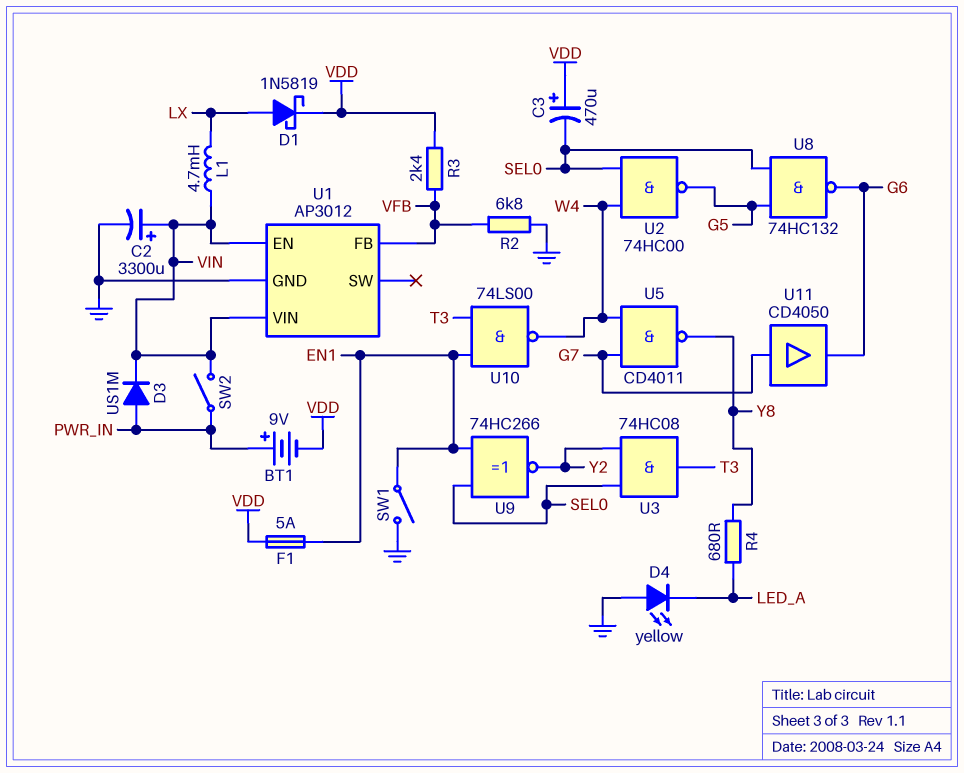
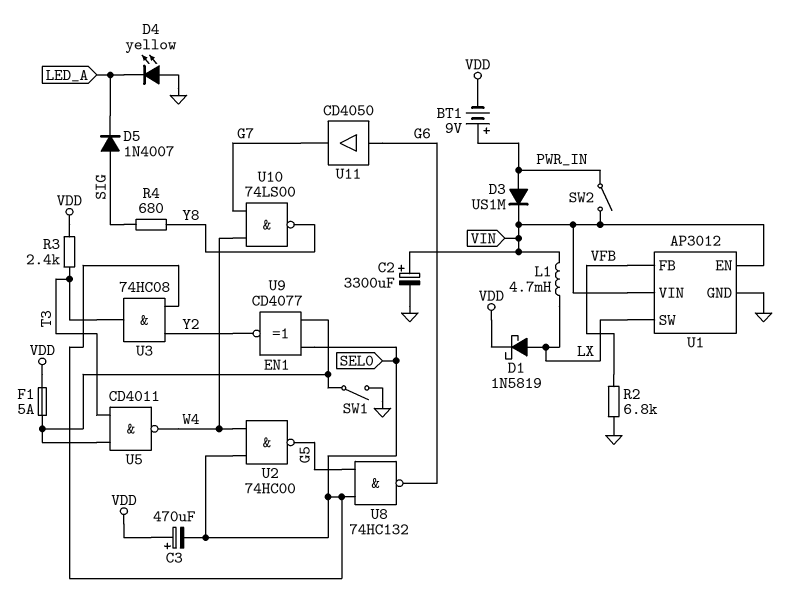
D5: none -> diode 1N4007 (A SIG, K LED_A)
R3: 2.4k (VDD, VFB) -> 2.4k (T3, VDD)
R4: 680 (LED_A, Y8) -> 680 (SIG, Y8)
U1 pin SW: none -> LX
U5: NAND CD4011 (in G7, in W4, out Y8) -> NAND CD4011 (in EN1, in T3, out W4)
U9: XNOR 74HC266 (in EN1, in SEL0, out Y2) -> XNOR CD4077 (in EN1, in SEL0, out Y2)
U10: NAND 74LS00 (in EN1, in T3, out W4) -> NAND 74LS00 (in G7, in W4, out Y8)
U11: buffer CD4050 (in G7, out G6) -> buffer CD4050 (in G6, out G7)

